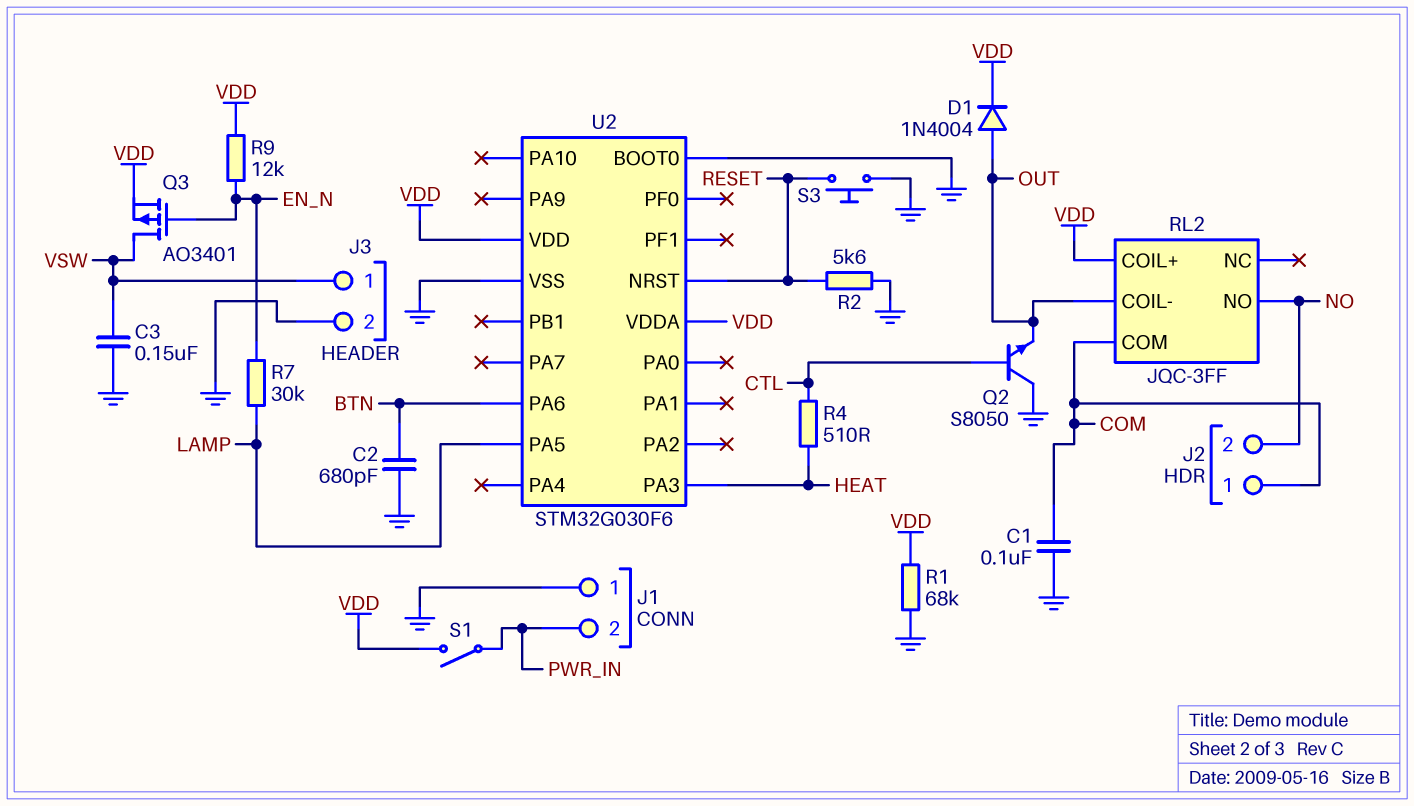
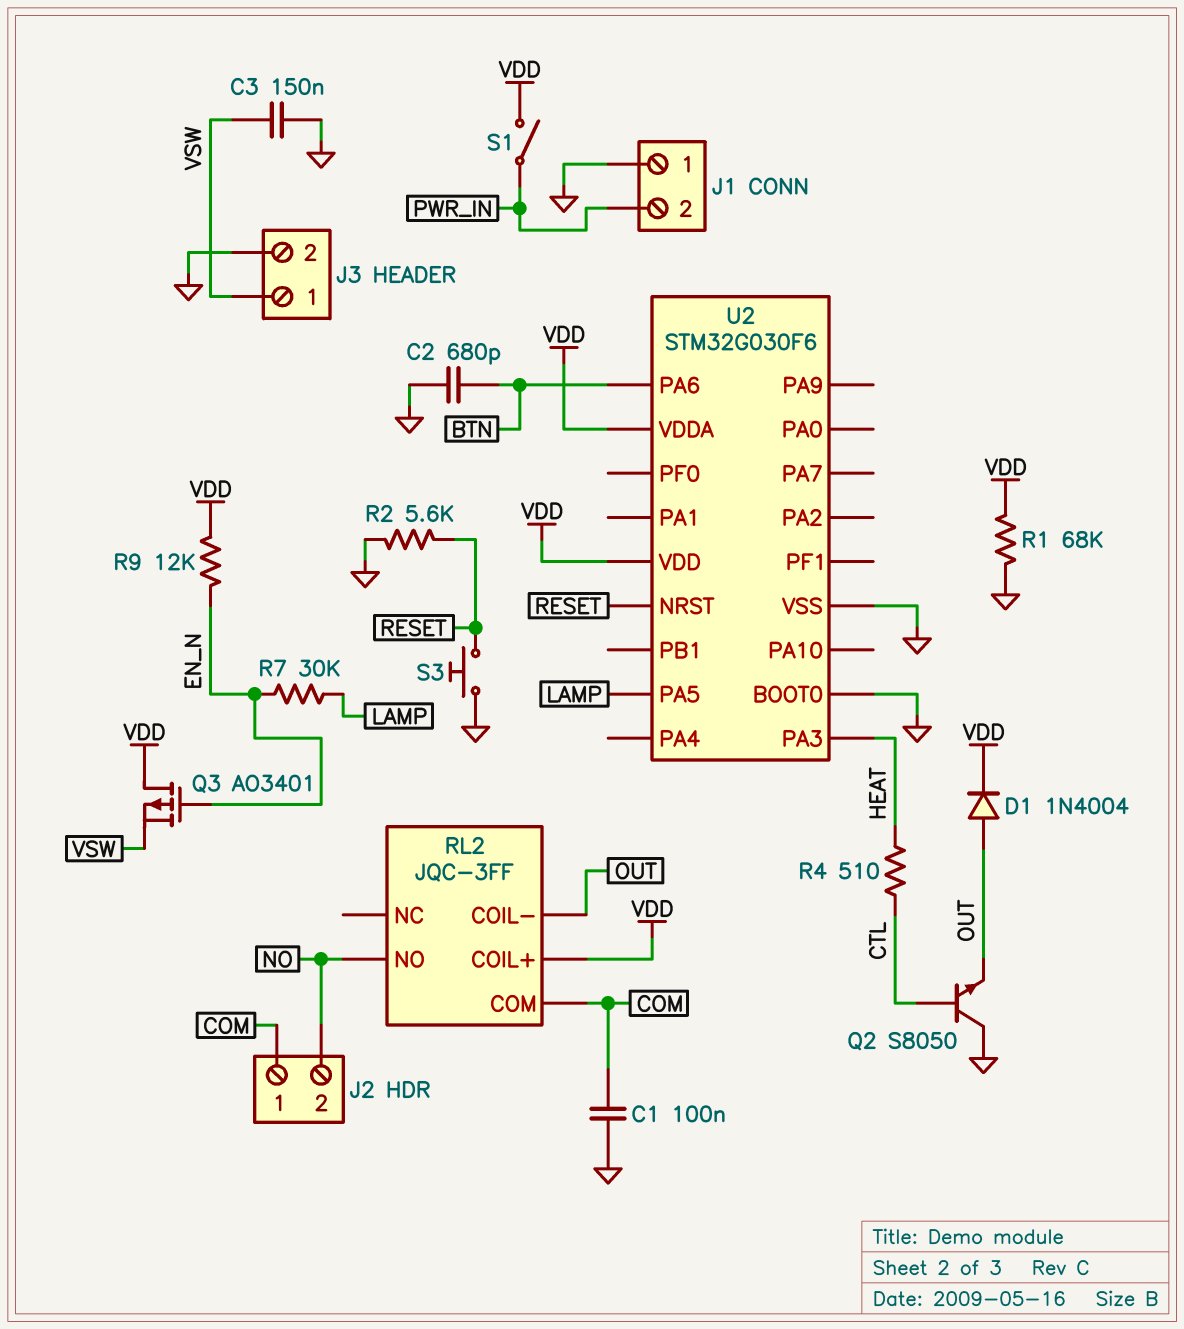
Q3: PMOS AO3401 (G EN_N, D VSW, S VDD) -> PMOS AO3401 (G EN_N, D VDD, S VSW)

